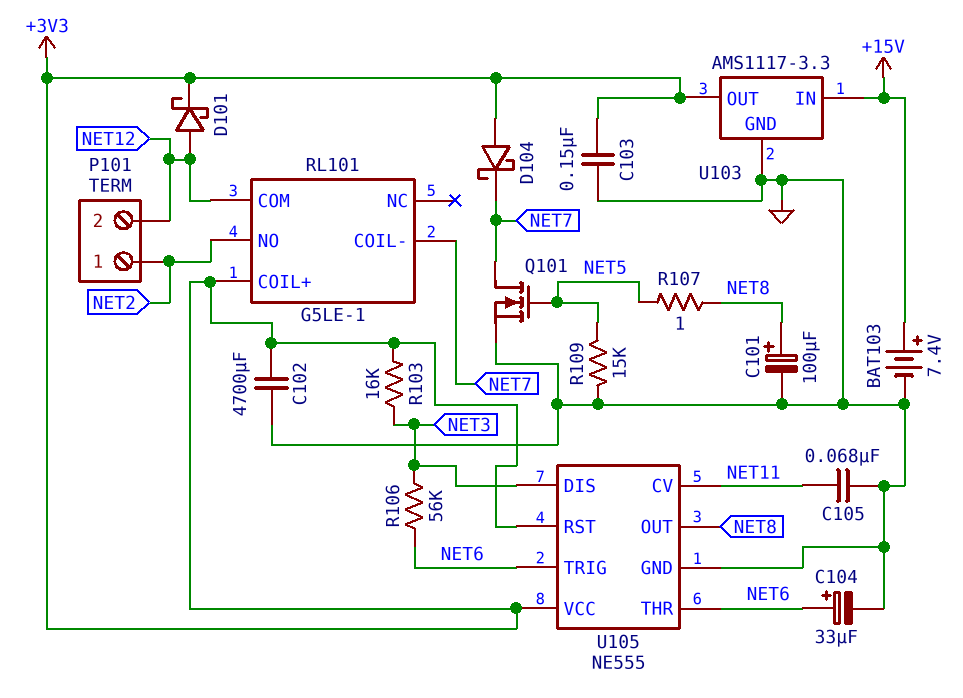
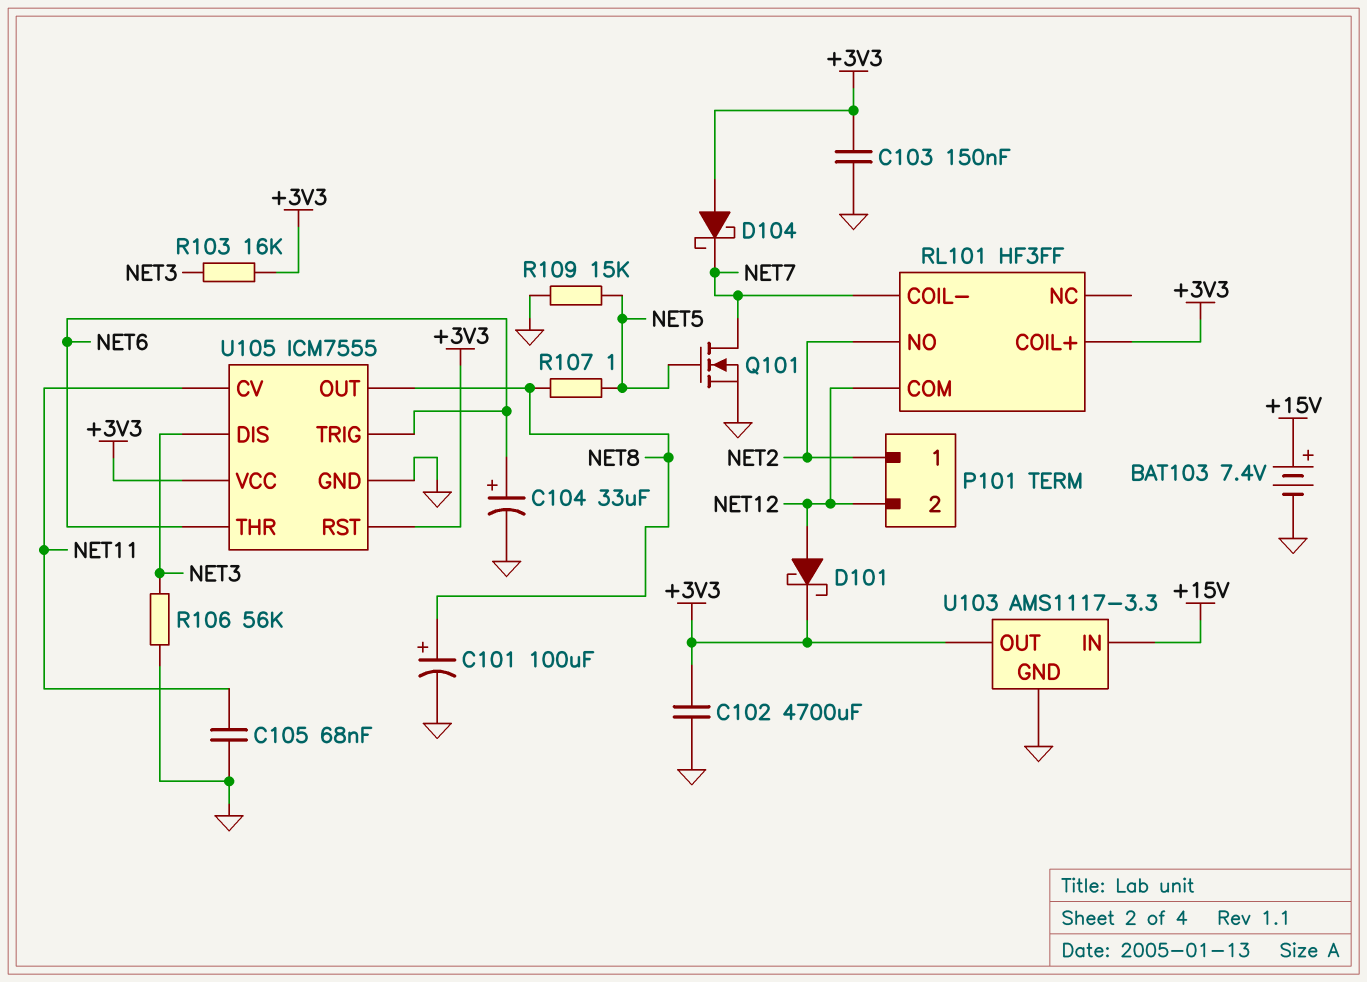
R106: 56k (NET3, NET6) -> 56k (GND, NET3)
RL101: G5LE-1 -> HF3FF
U105: NE555 -> ICM7555

